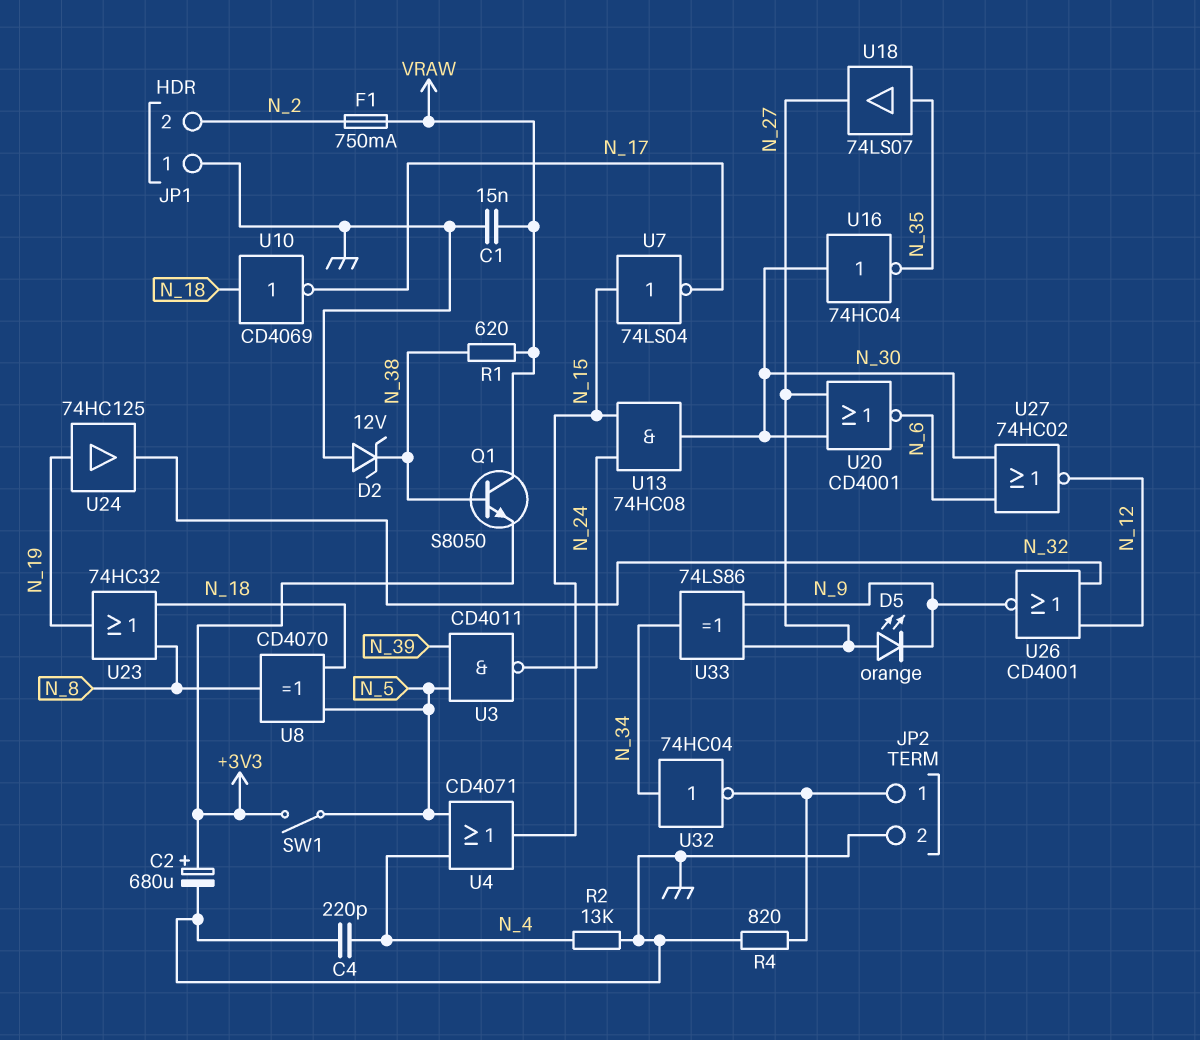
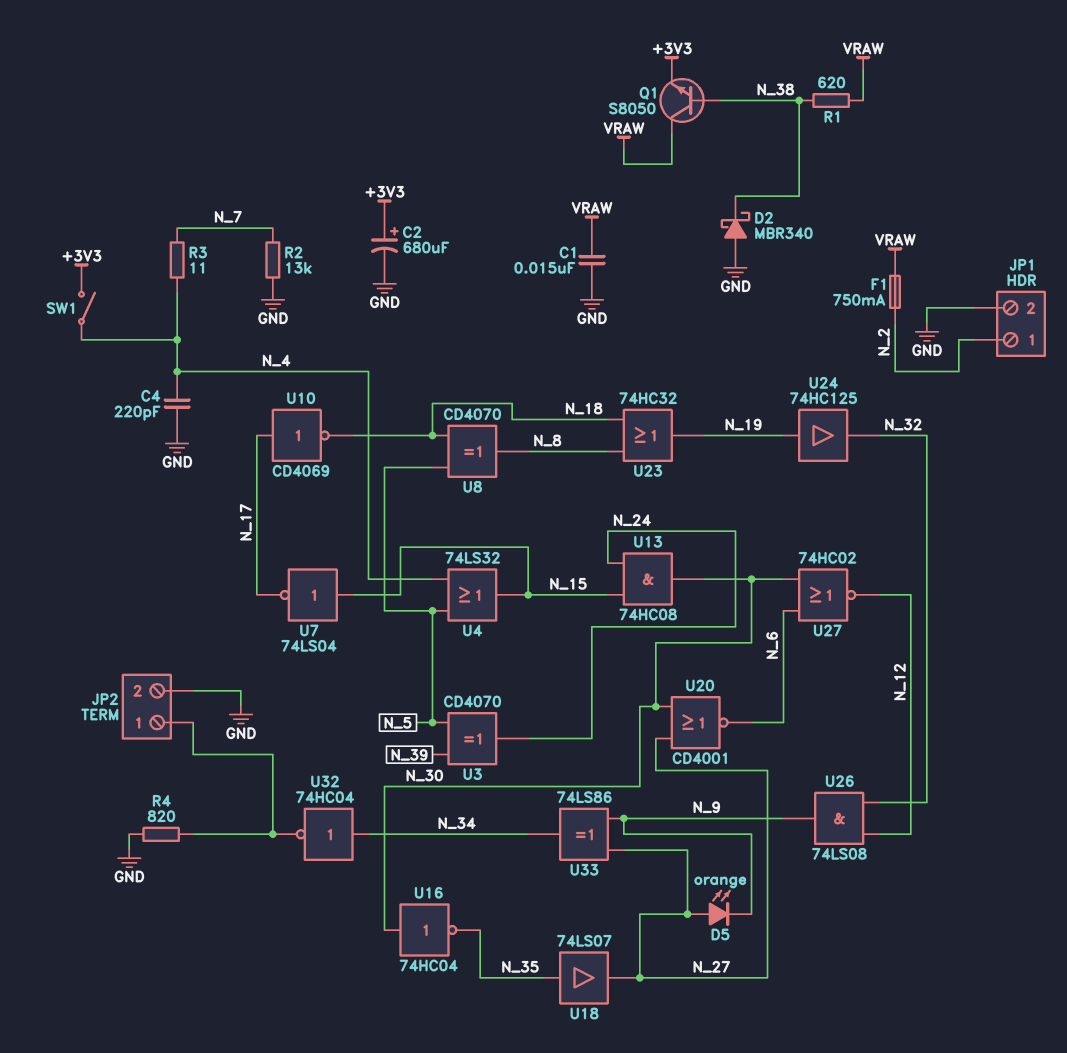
D2: zener 12V (A GND, K N_38) -> schottky MBR340 (A GND, K N_38)
JP1 pin 1: GND -> N_2
JP1 pin 2: N_2 -> GND
R2: 13k (GND, N_4) -> 13k (GND, N_7)
R3: none -> 11 (N_4, N_7)
SW1: switch (+3V3, N_5) -> switch (+3V3, N_4)
U3: NAND CD4011 (in N_5, in N_39, out N_24) -> XOR CD4070 (in N_5, in N_39, out N_24)
U4: OR CD4071 (in N_4, in N_5, out N_15) -> OR 74LS32 (in N_4, in N_5, out N_15)
U10: NOT CD4069 (in N_18, out N_17) -> NOT CD4069 (in N_17, out N_18)
U26: NOR CD4001 (in N_12, in N_32, out N_9) -> AND 74LS08 (in N_12, in N_32, out N_9)

